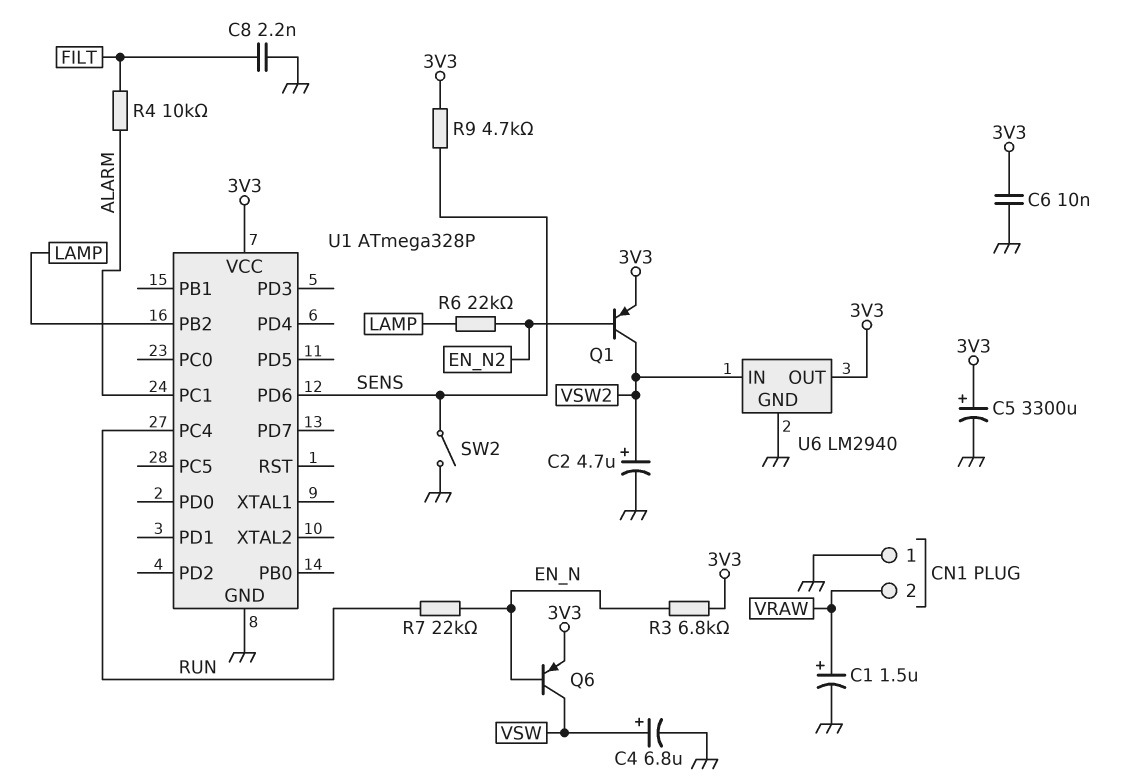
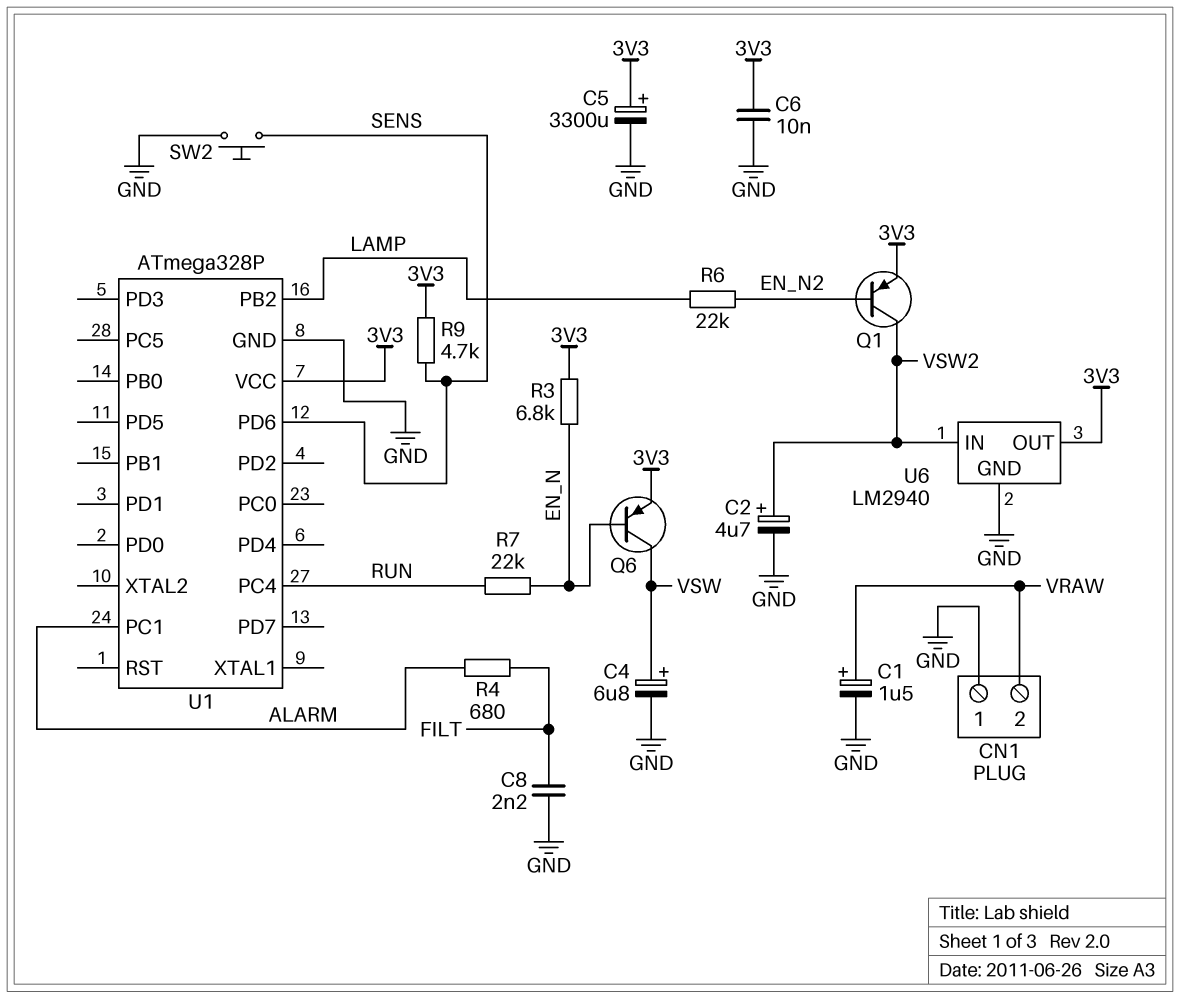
R4: 10k (ALARM, FILT) -> 680 (ALARM, FILT)
SW2: switch (GND, SENS) -> button (GND, SENS)

